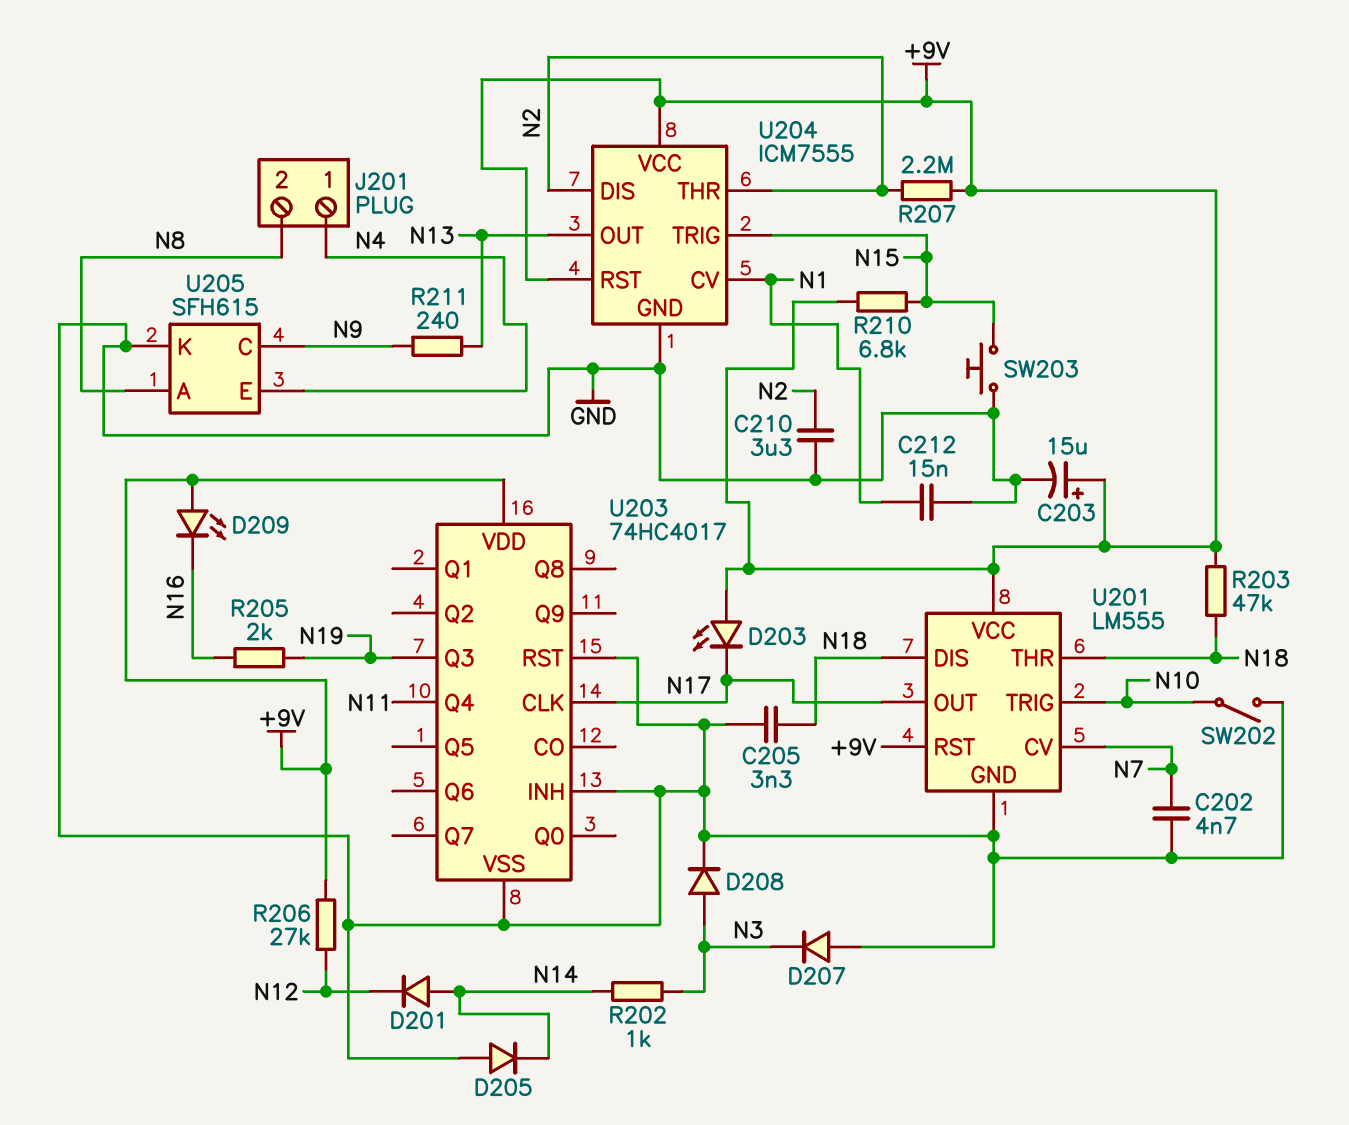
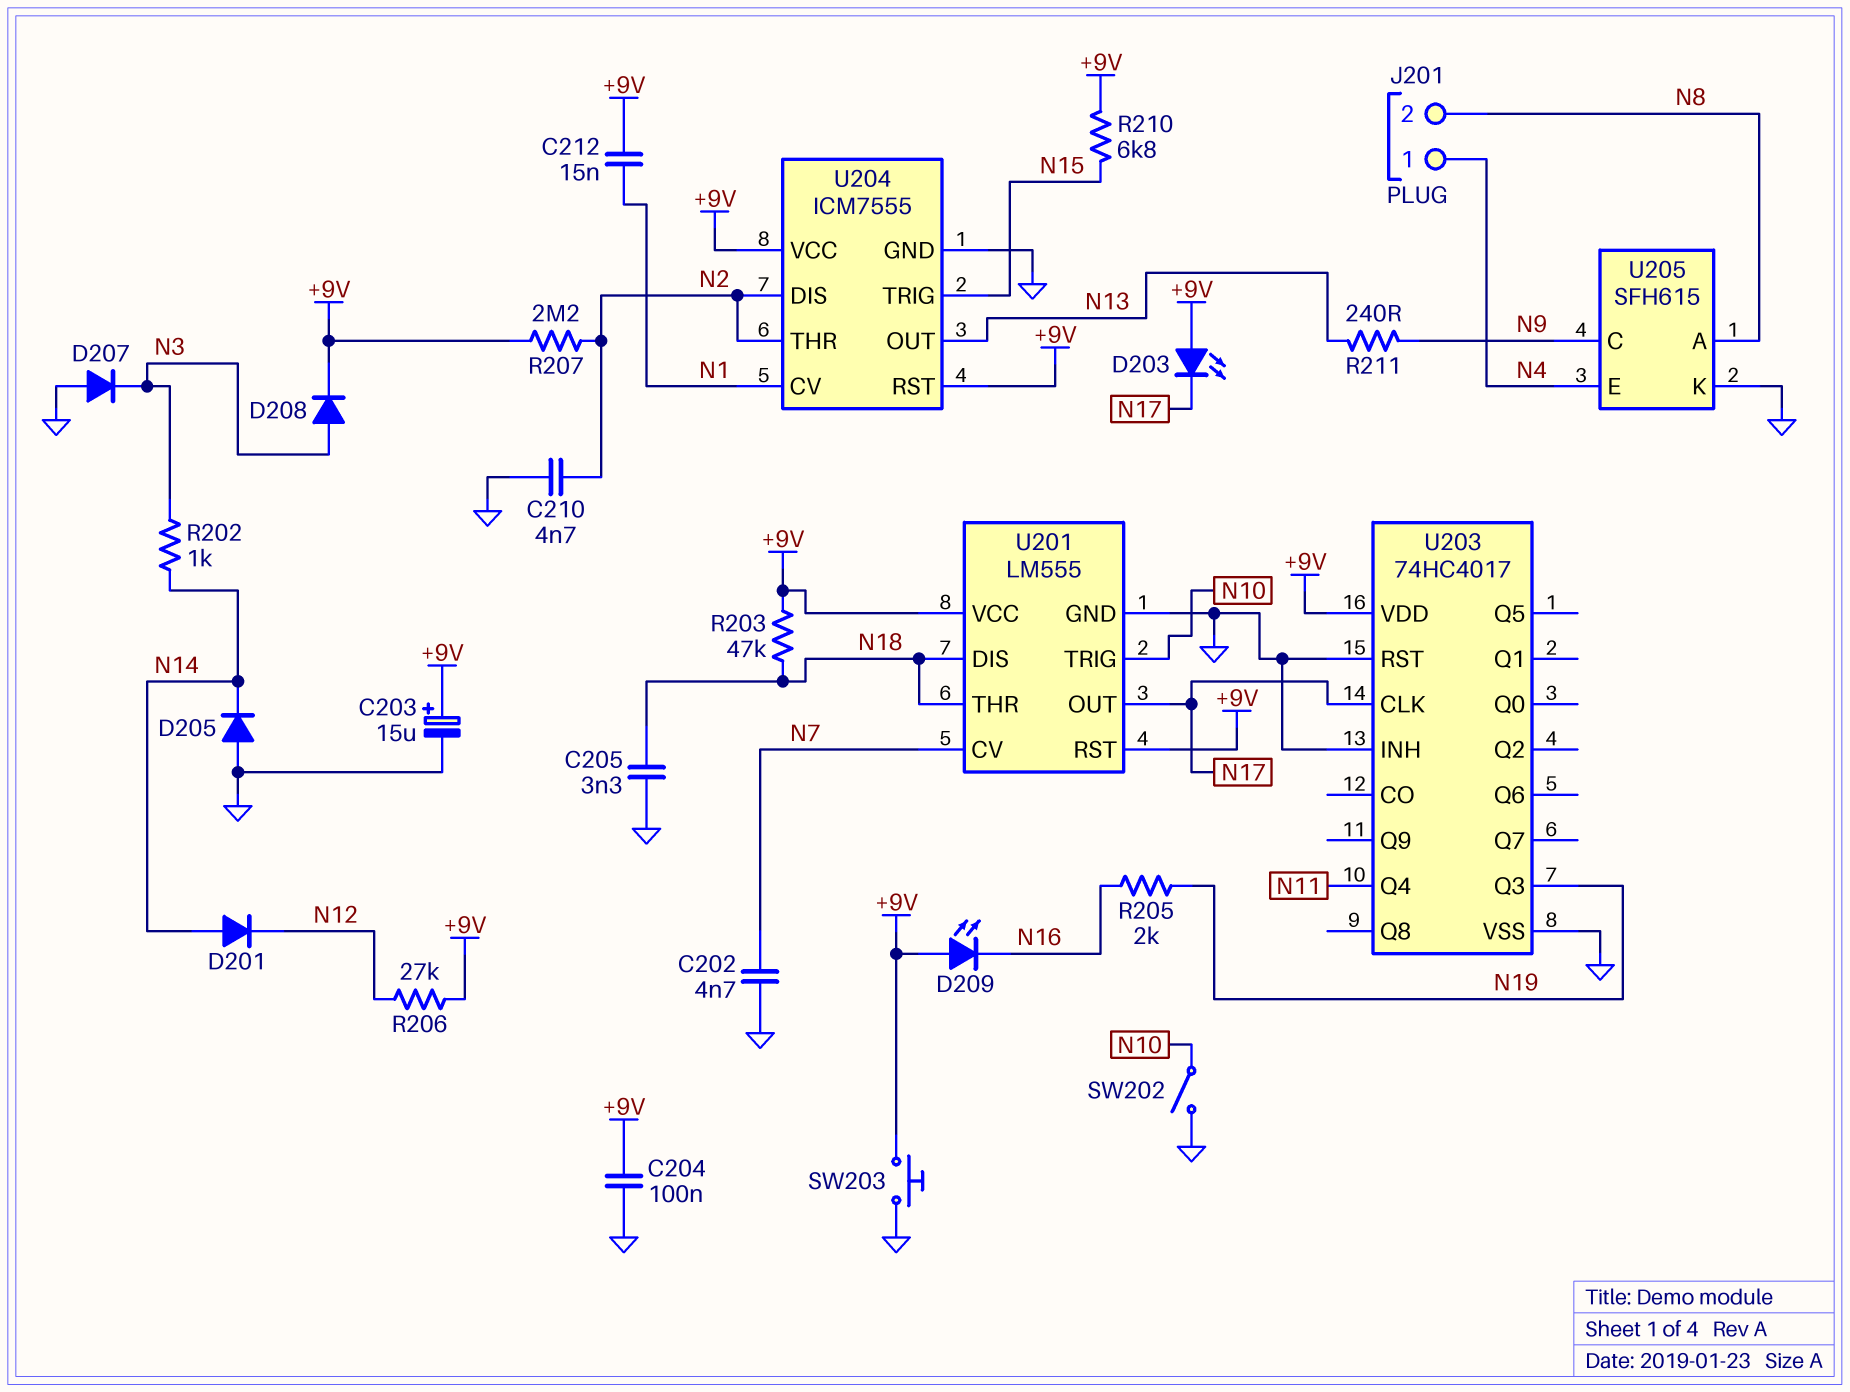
C204: none -> 100nF (+9V, GND)
C210: 3.3uF (GND, N2) -> 4.7nF (GND, N2)
C212: 15nF (GND, N1) -> 15nF (+9V, N1)
D208: diode (A N3, K GND) -> diode (A N3, K +9V)
SW203: button (GND, N15) -> button (+9V, GND)

